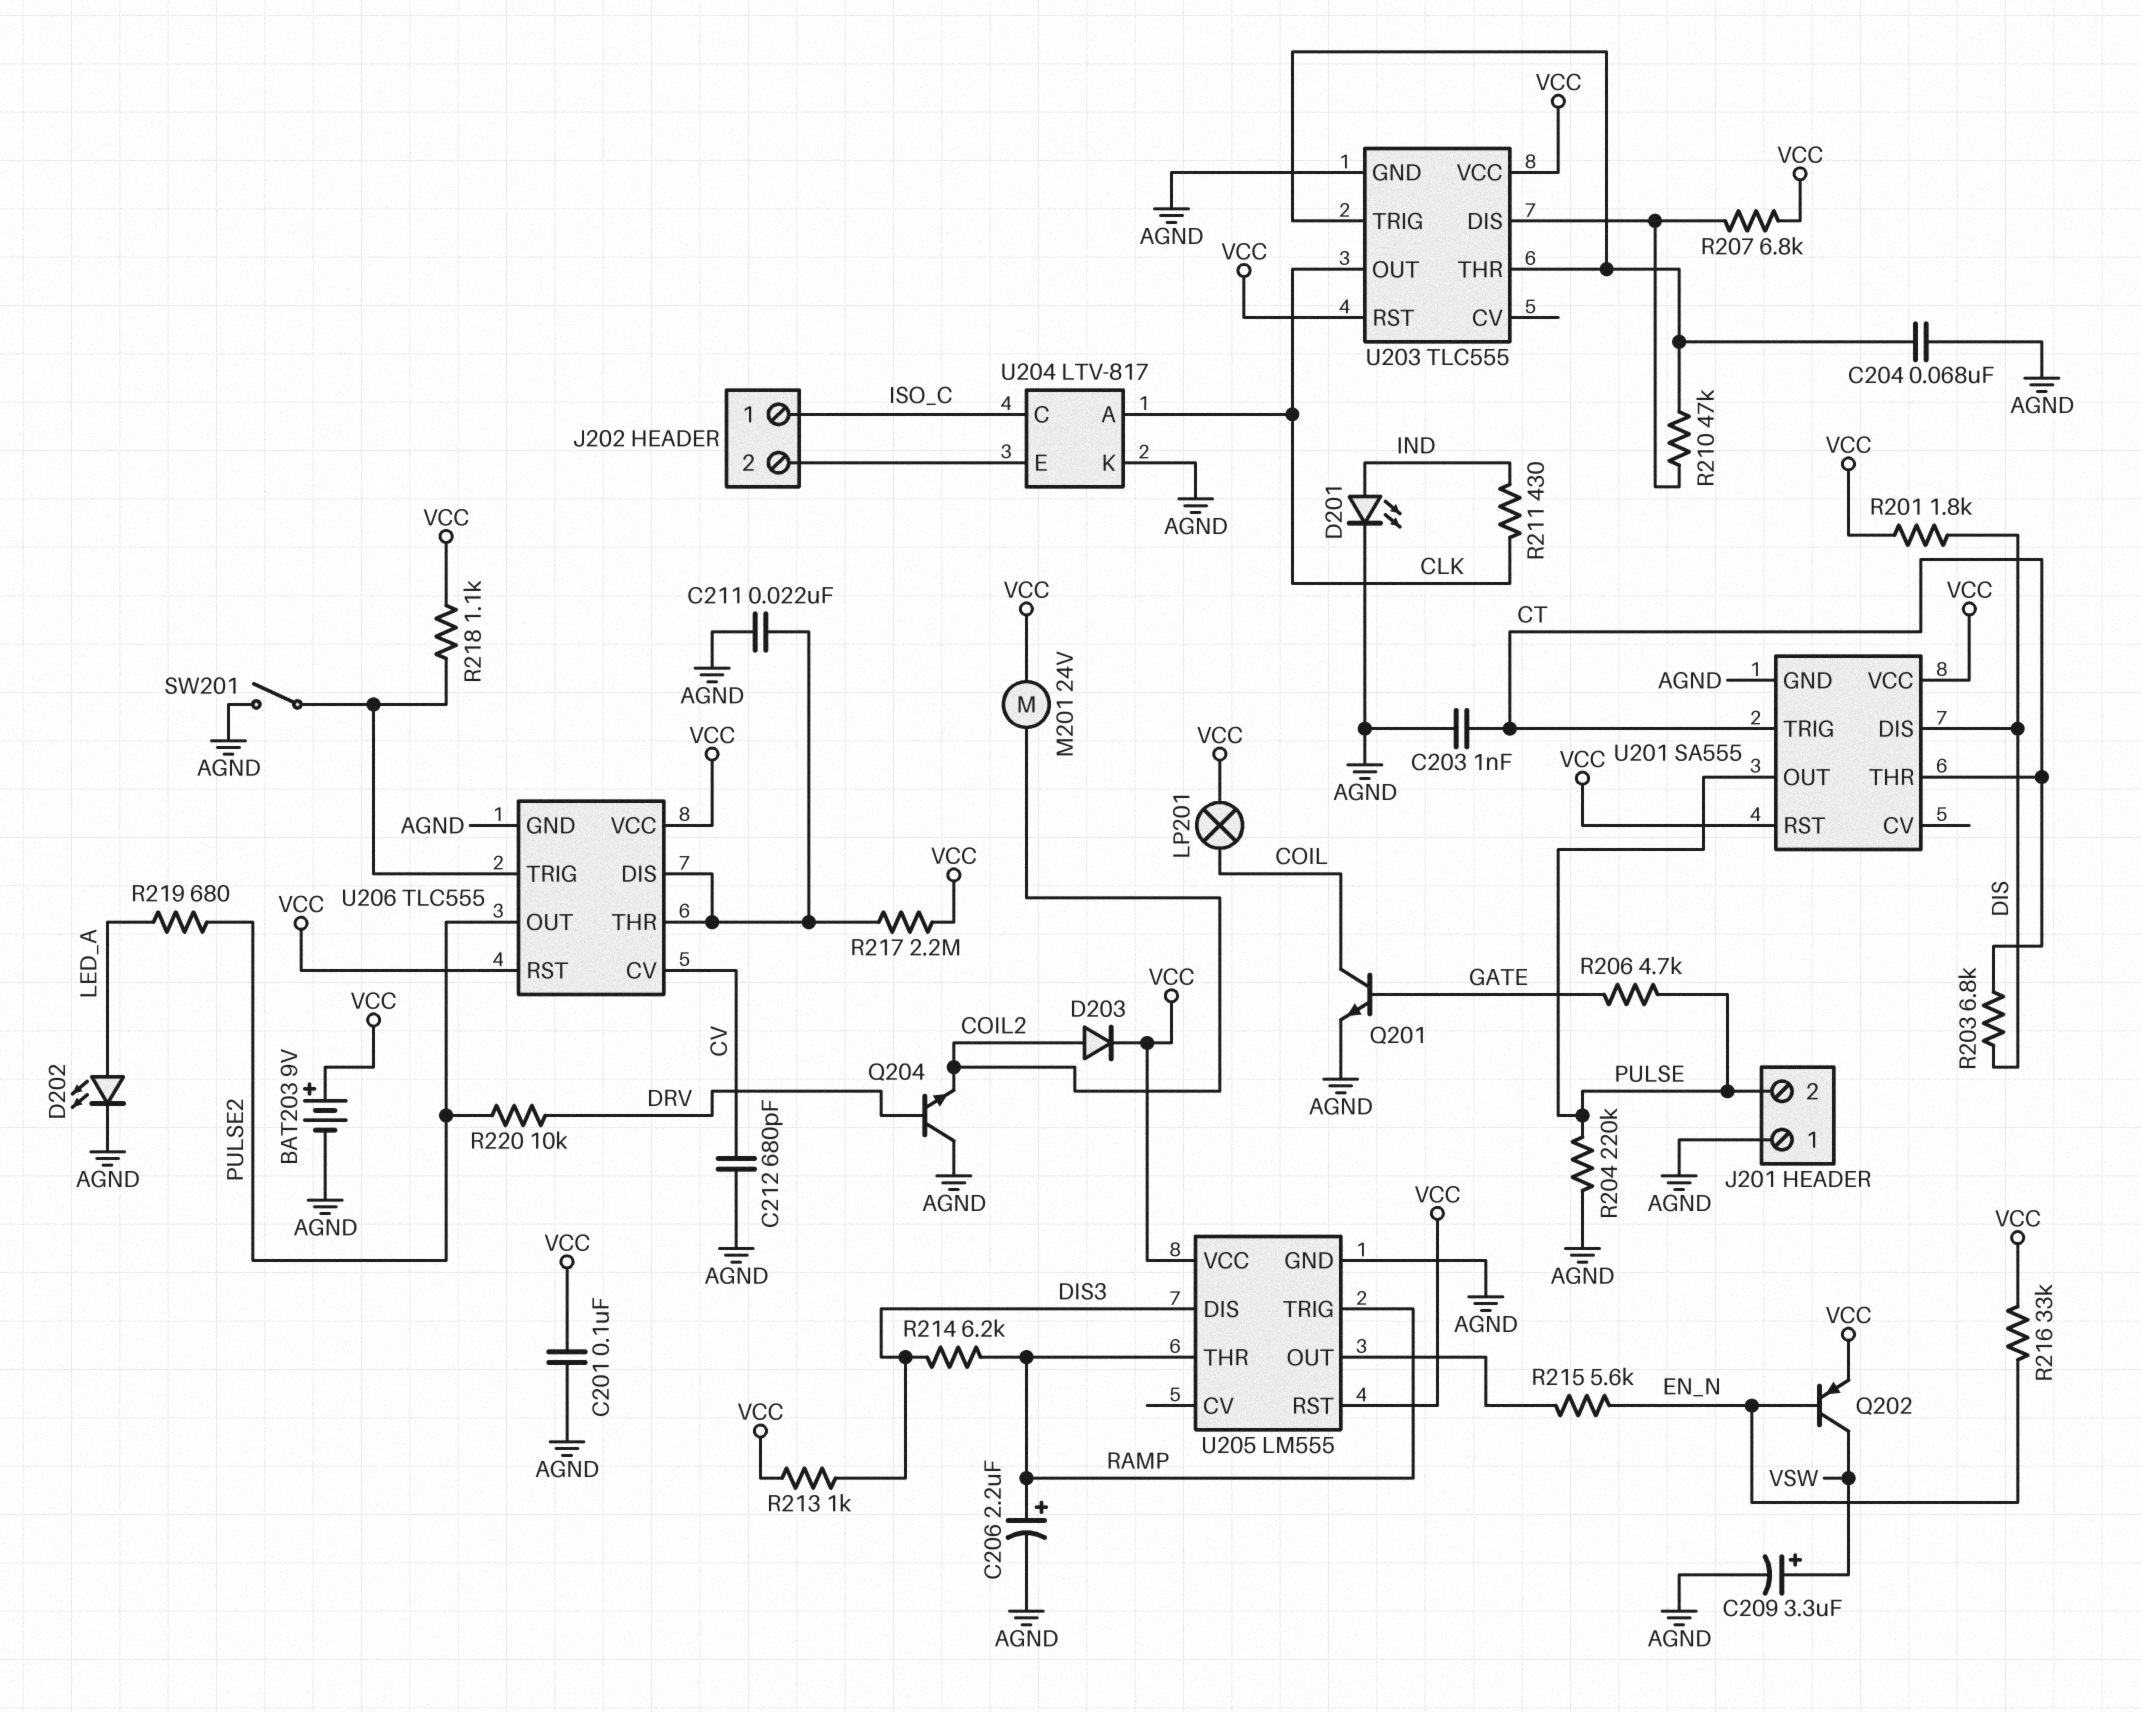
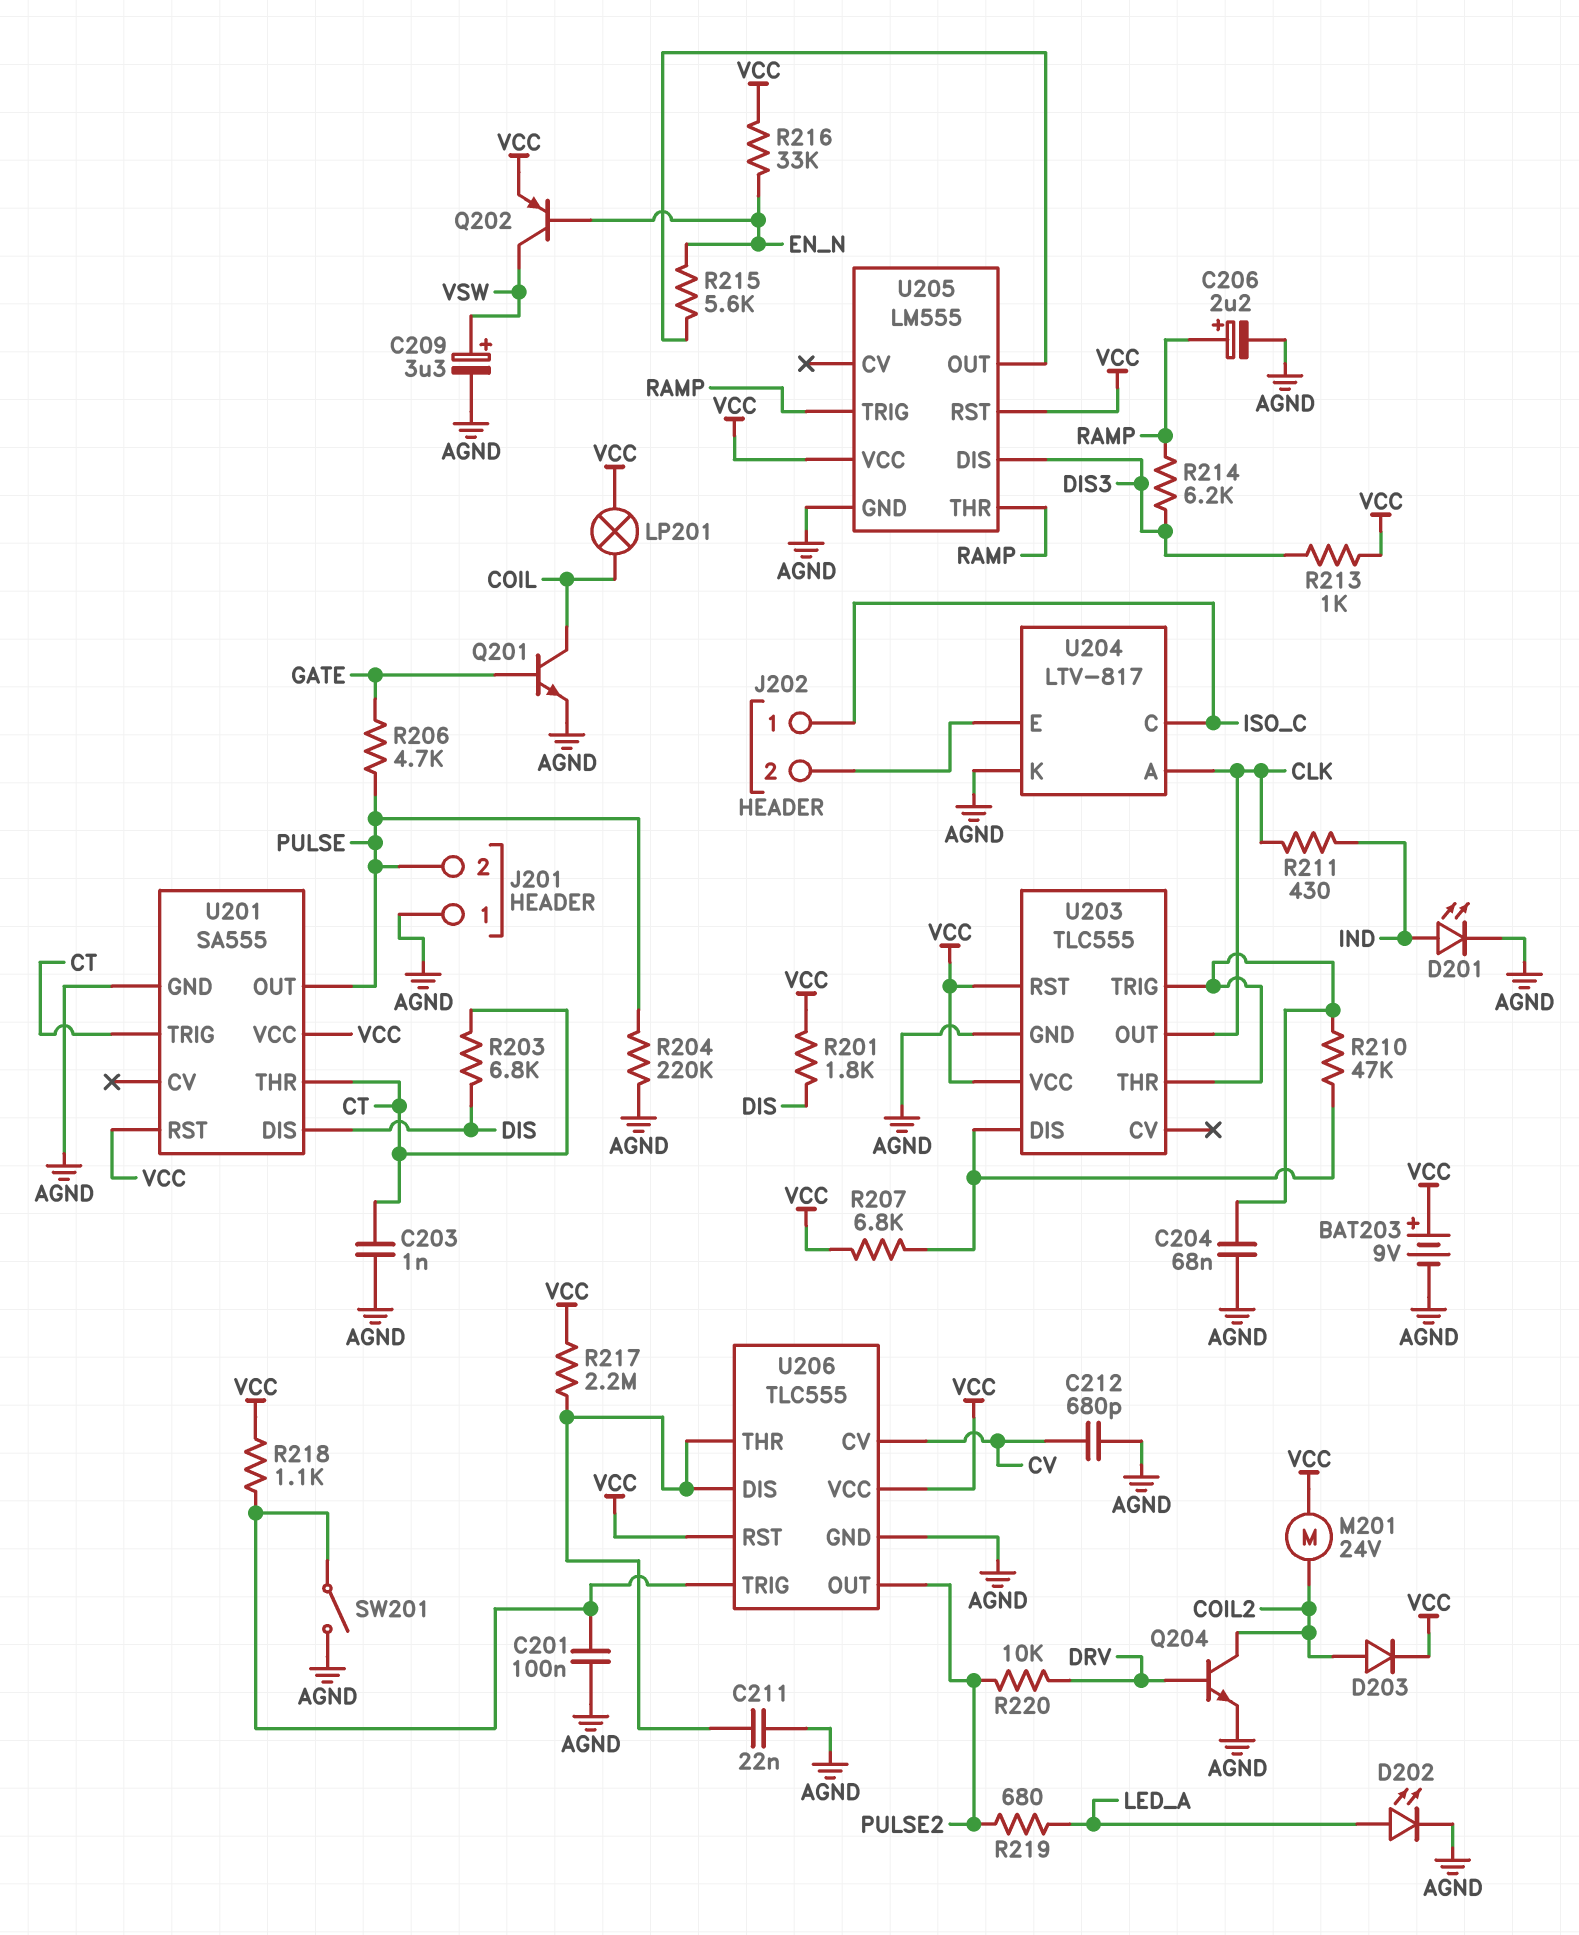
C201: 100nF (AGND, VCC) -> 100nF (AGND, U206/TRIG)
Q204: NPN (B DRV, C AGND, E COIL2) -> NPN (B DRV, C COIL2, E AGND)

